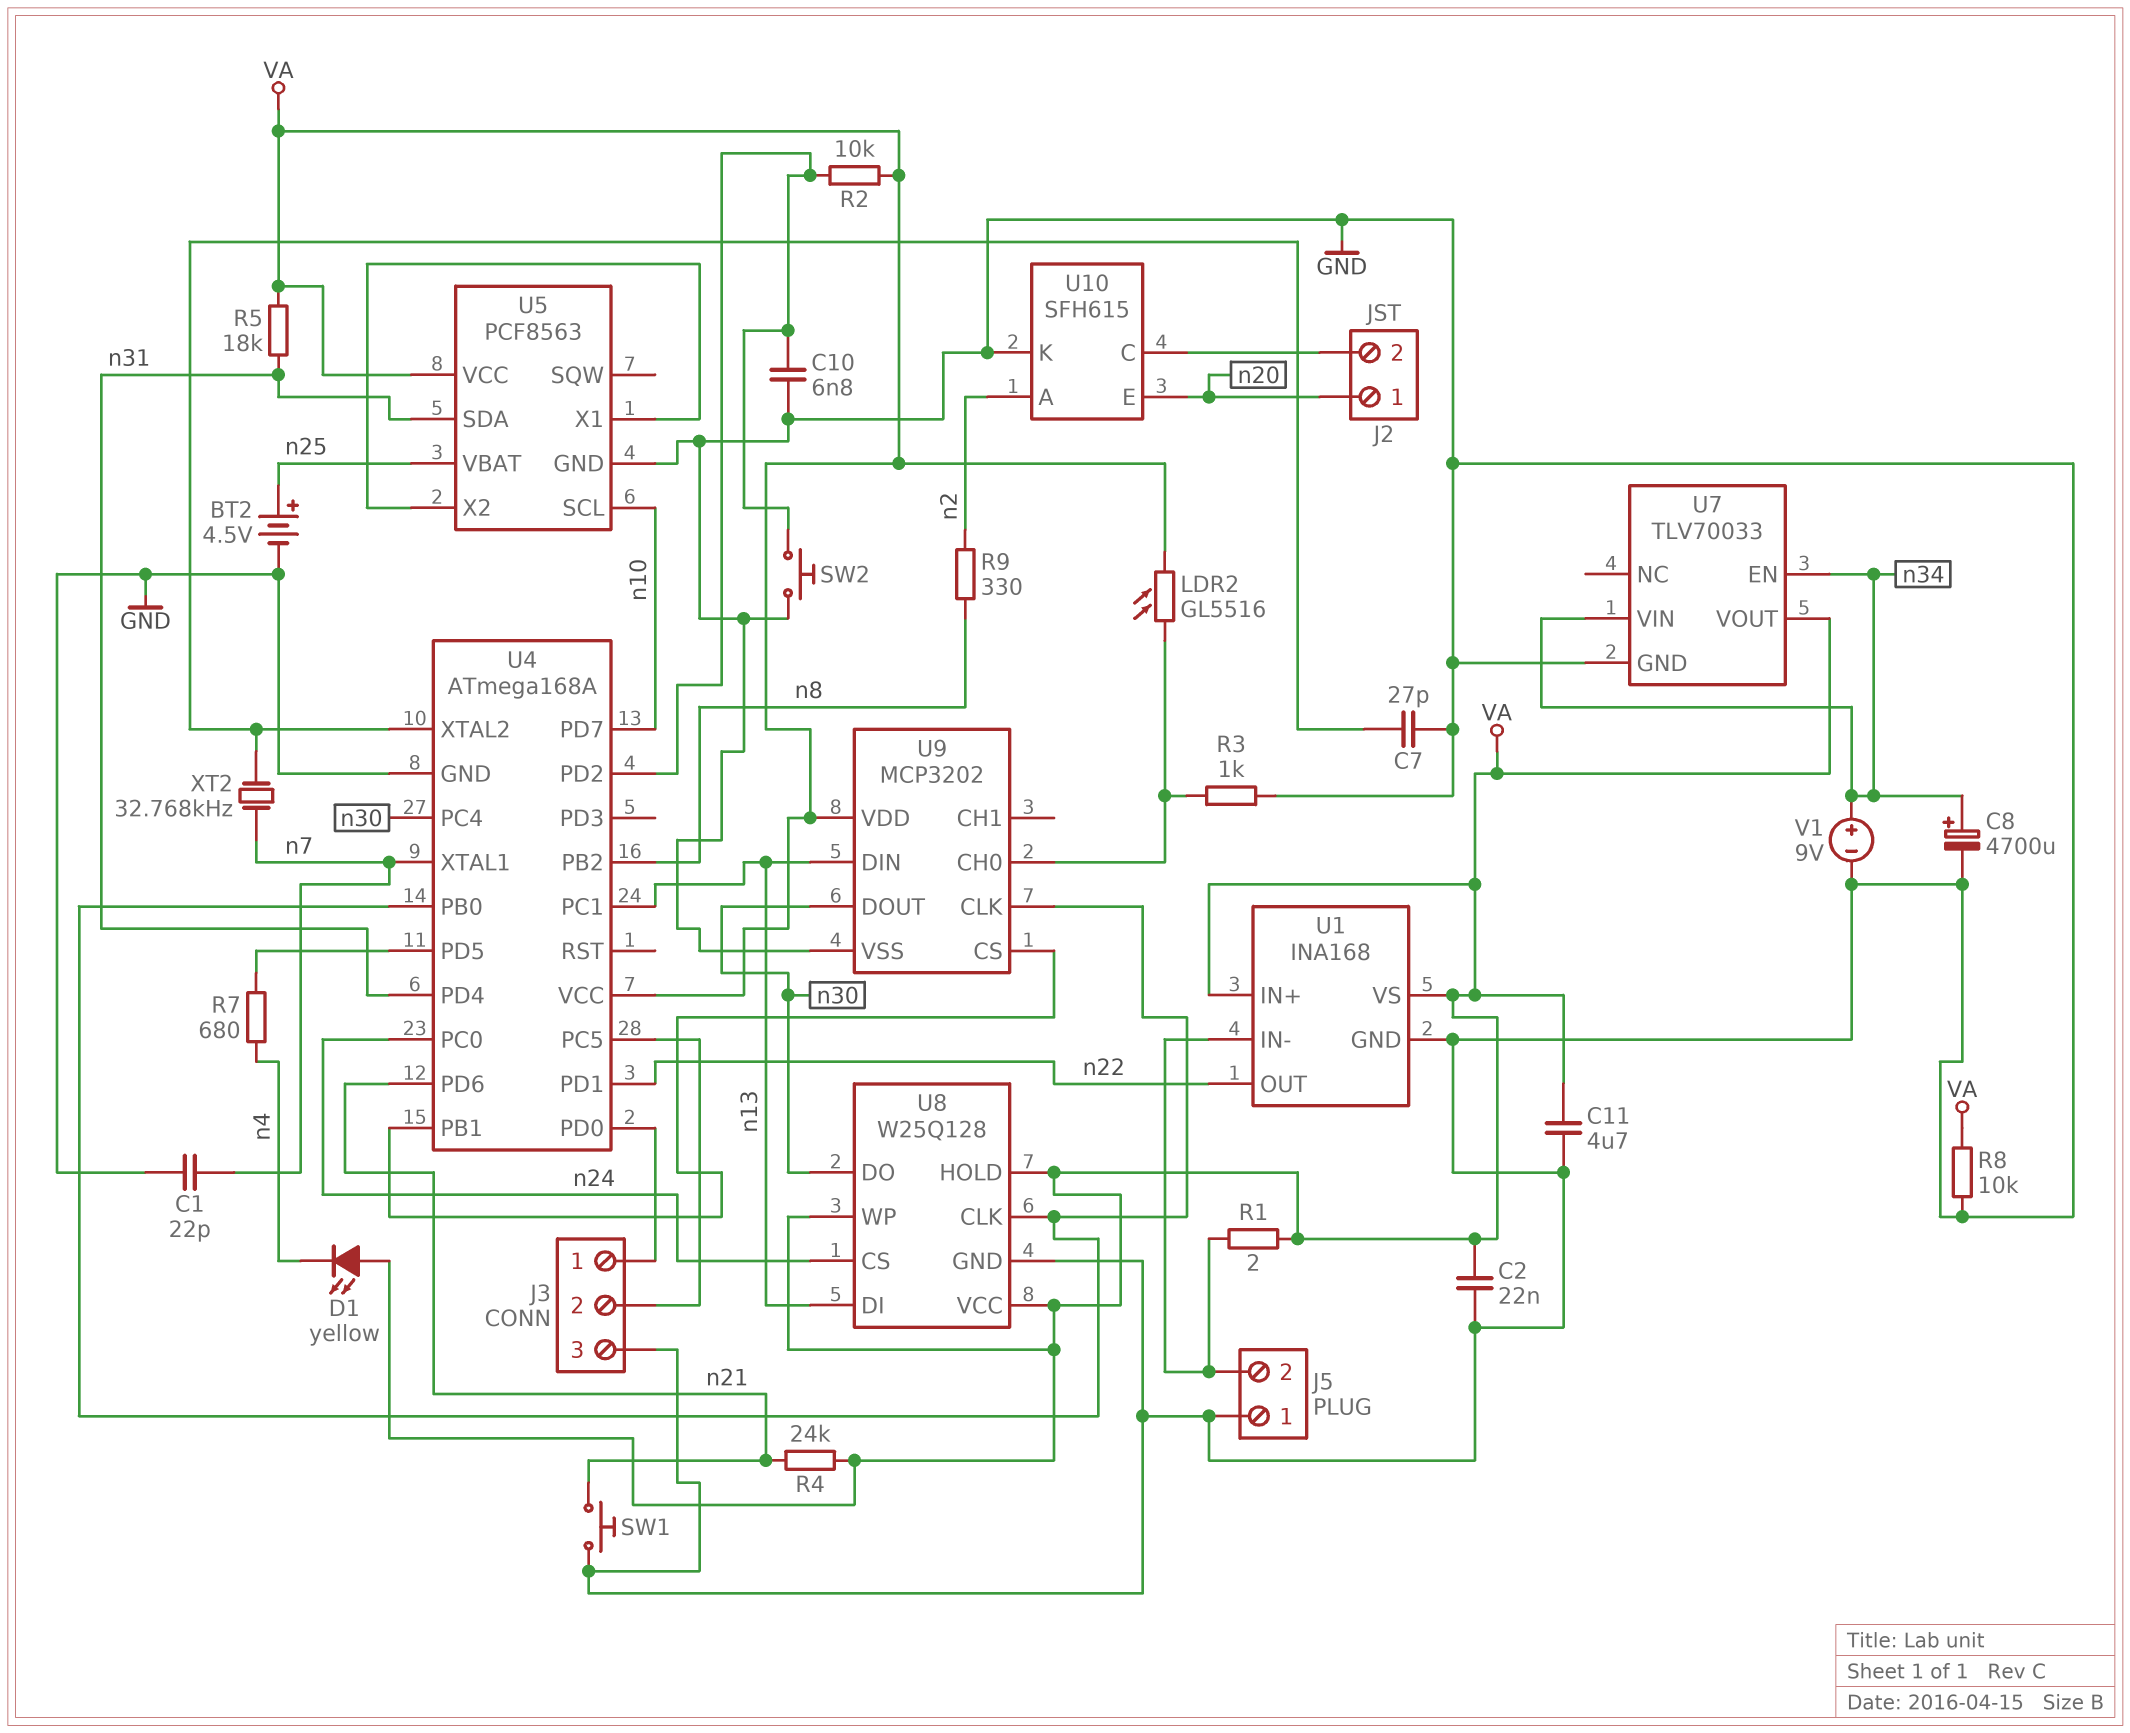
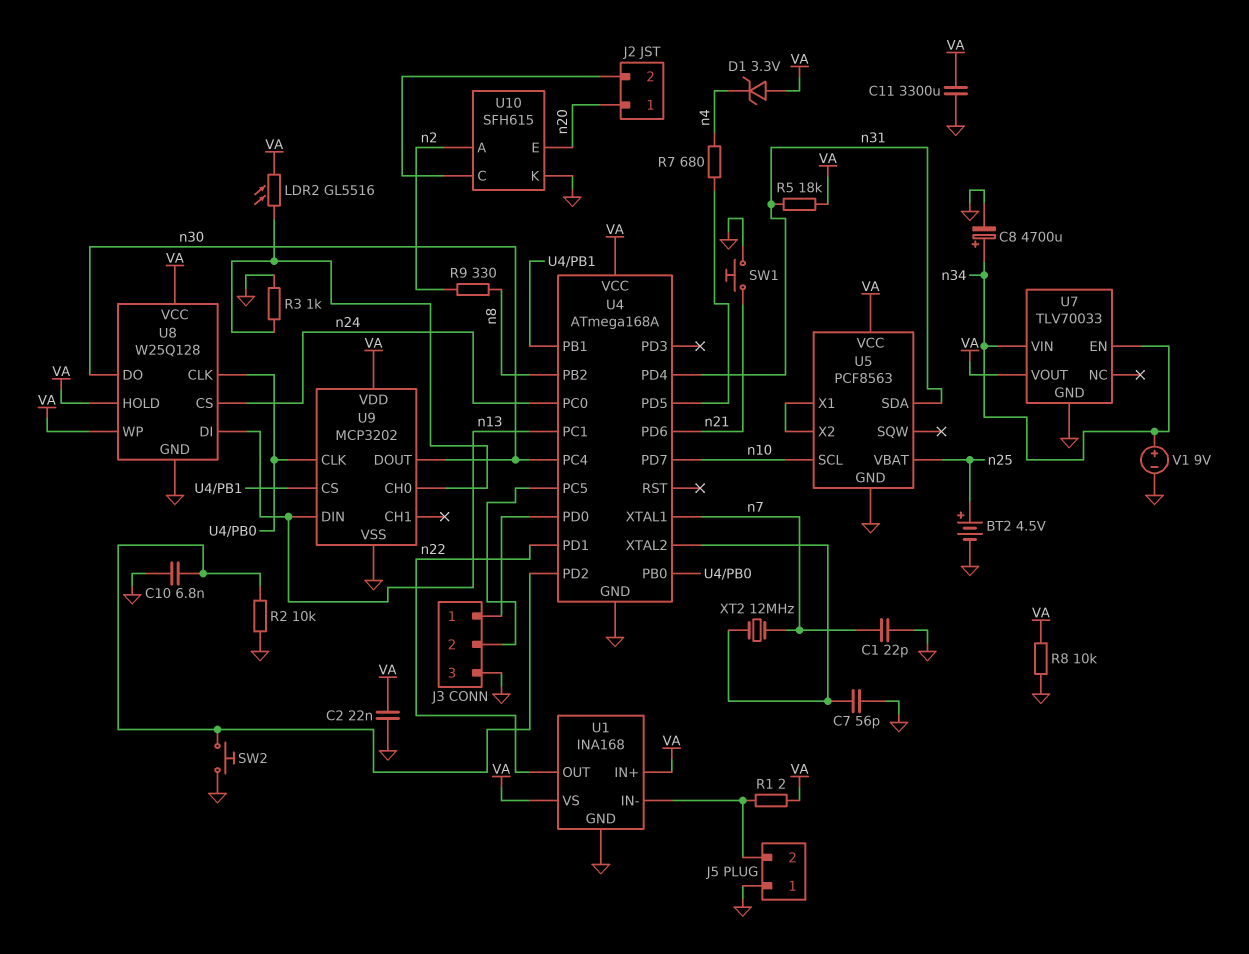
C7: 27pF (GND, U4/XTAL2) -> 56pF (GND, U4/XTAL2)
C11: 4.7uF (GND, VA) -> 3300uF (GND, VA)
D1: LED yellow (A VA, K n4) -> zener 3.3V (A VA, K n4)
R2: 10k (U4/PD2, VA) -> 10k (GND, U4/PD2)
R4: 24k (VA, n21) -> none
XT2: 32.768kHz (U4/XTAL2, n7) -> 12MHz (U4/XTAL2, n7)

